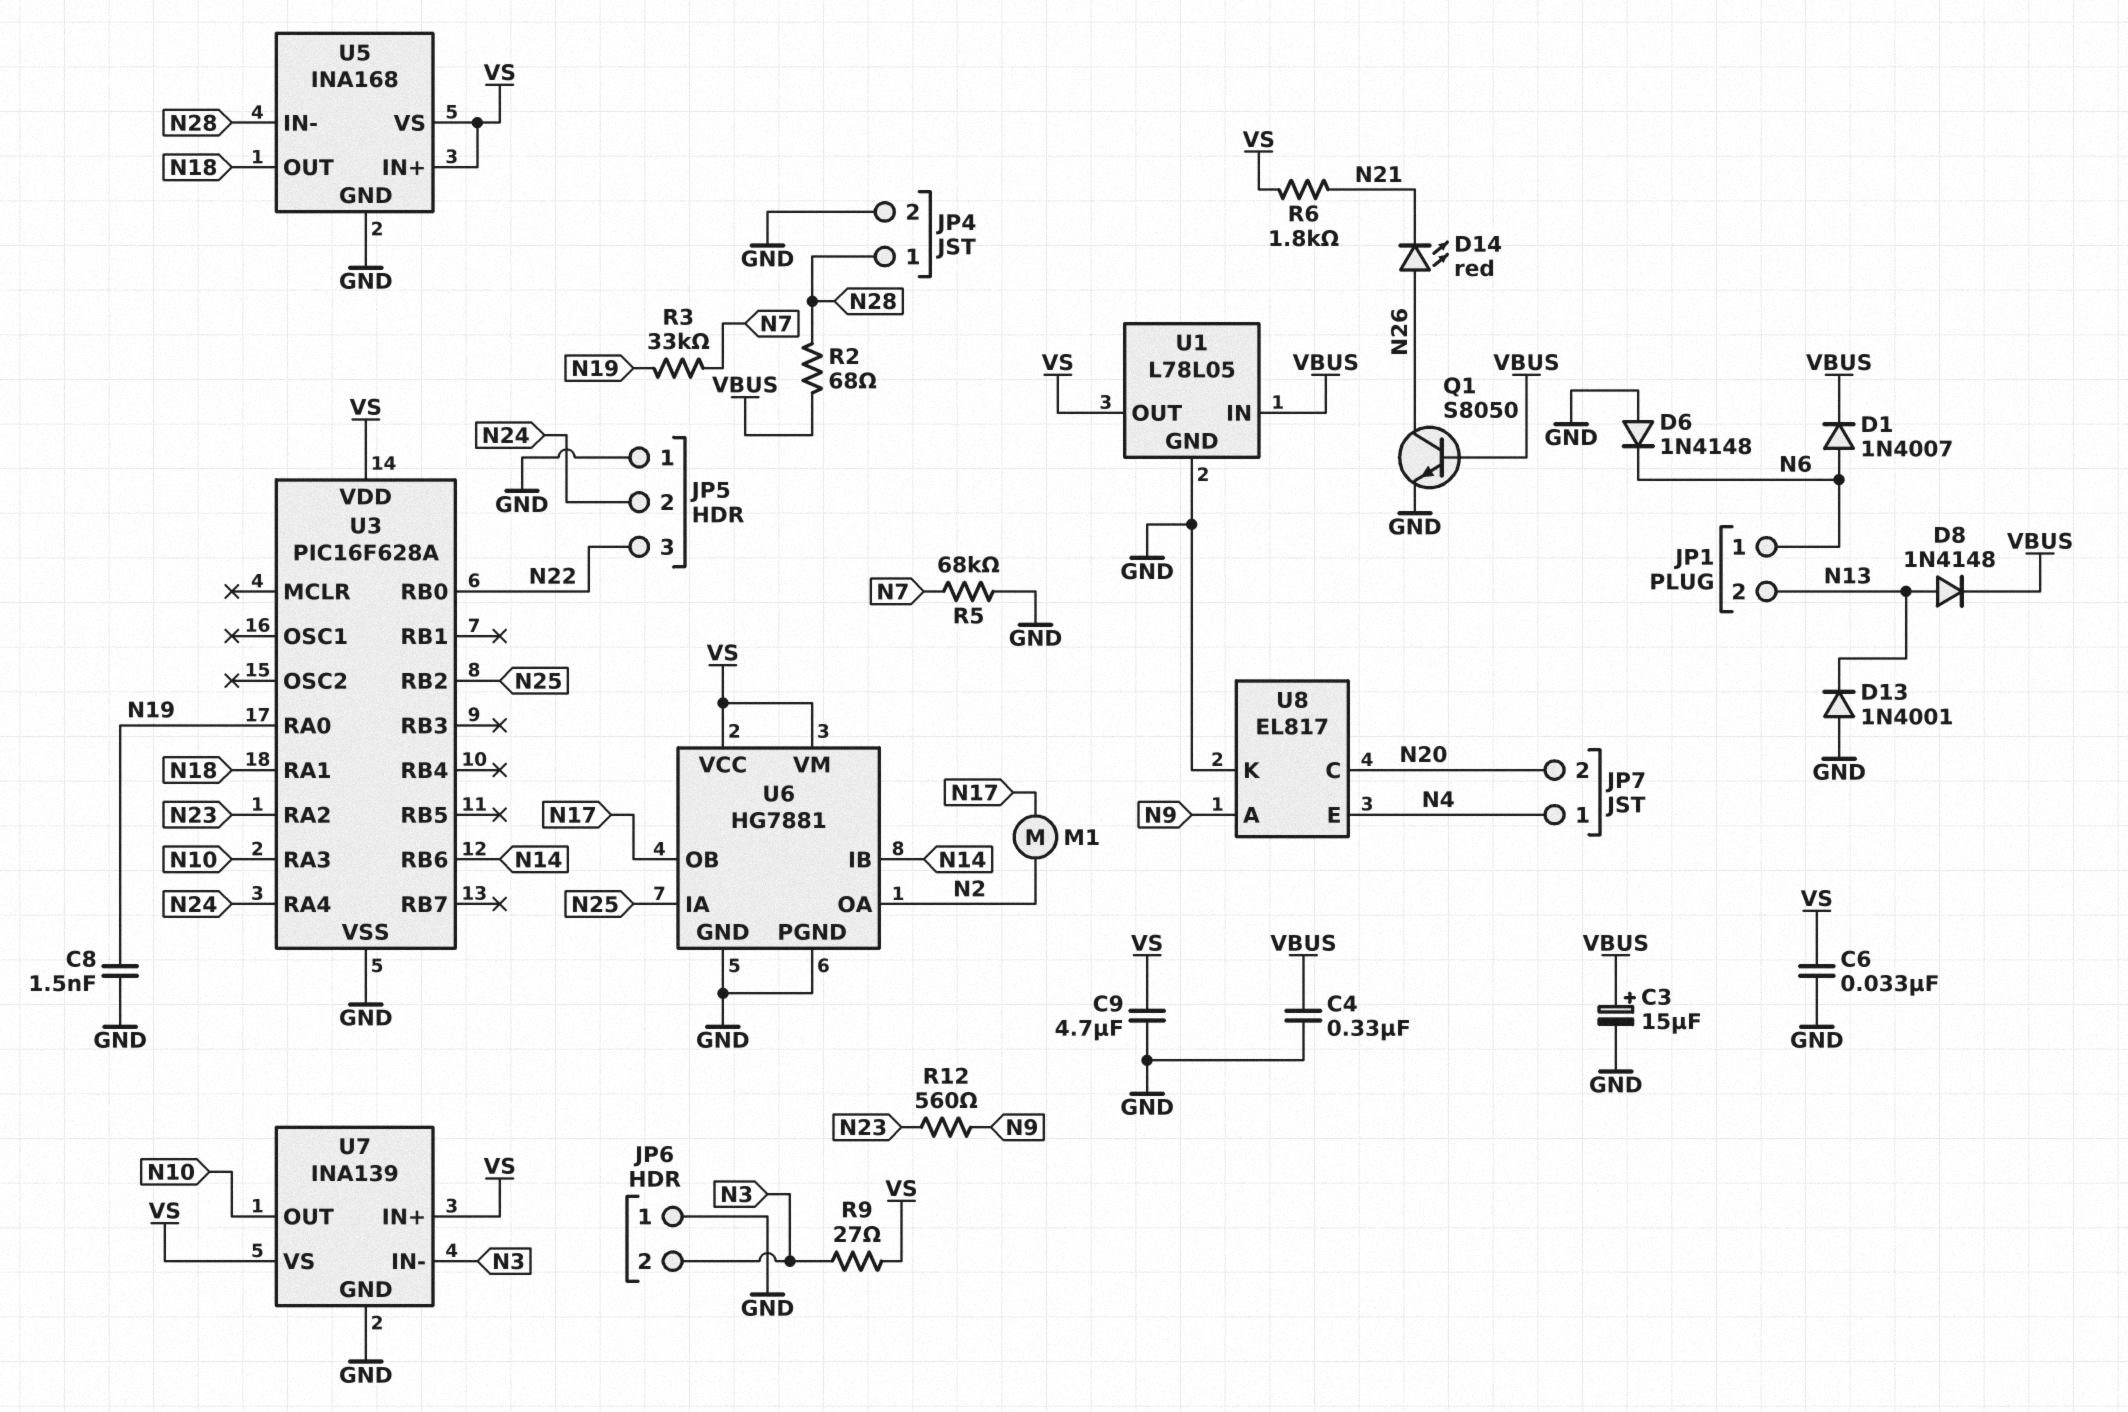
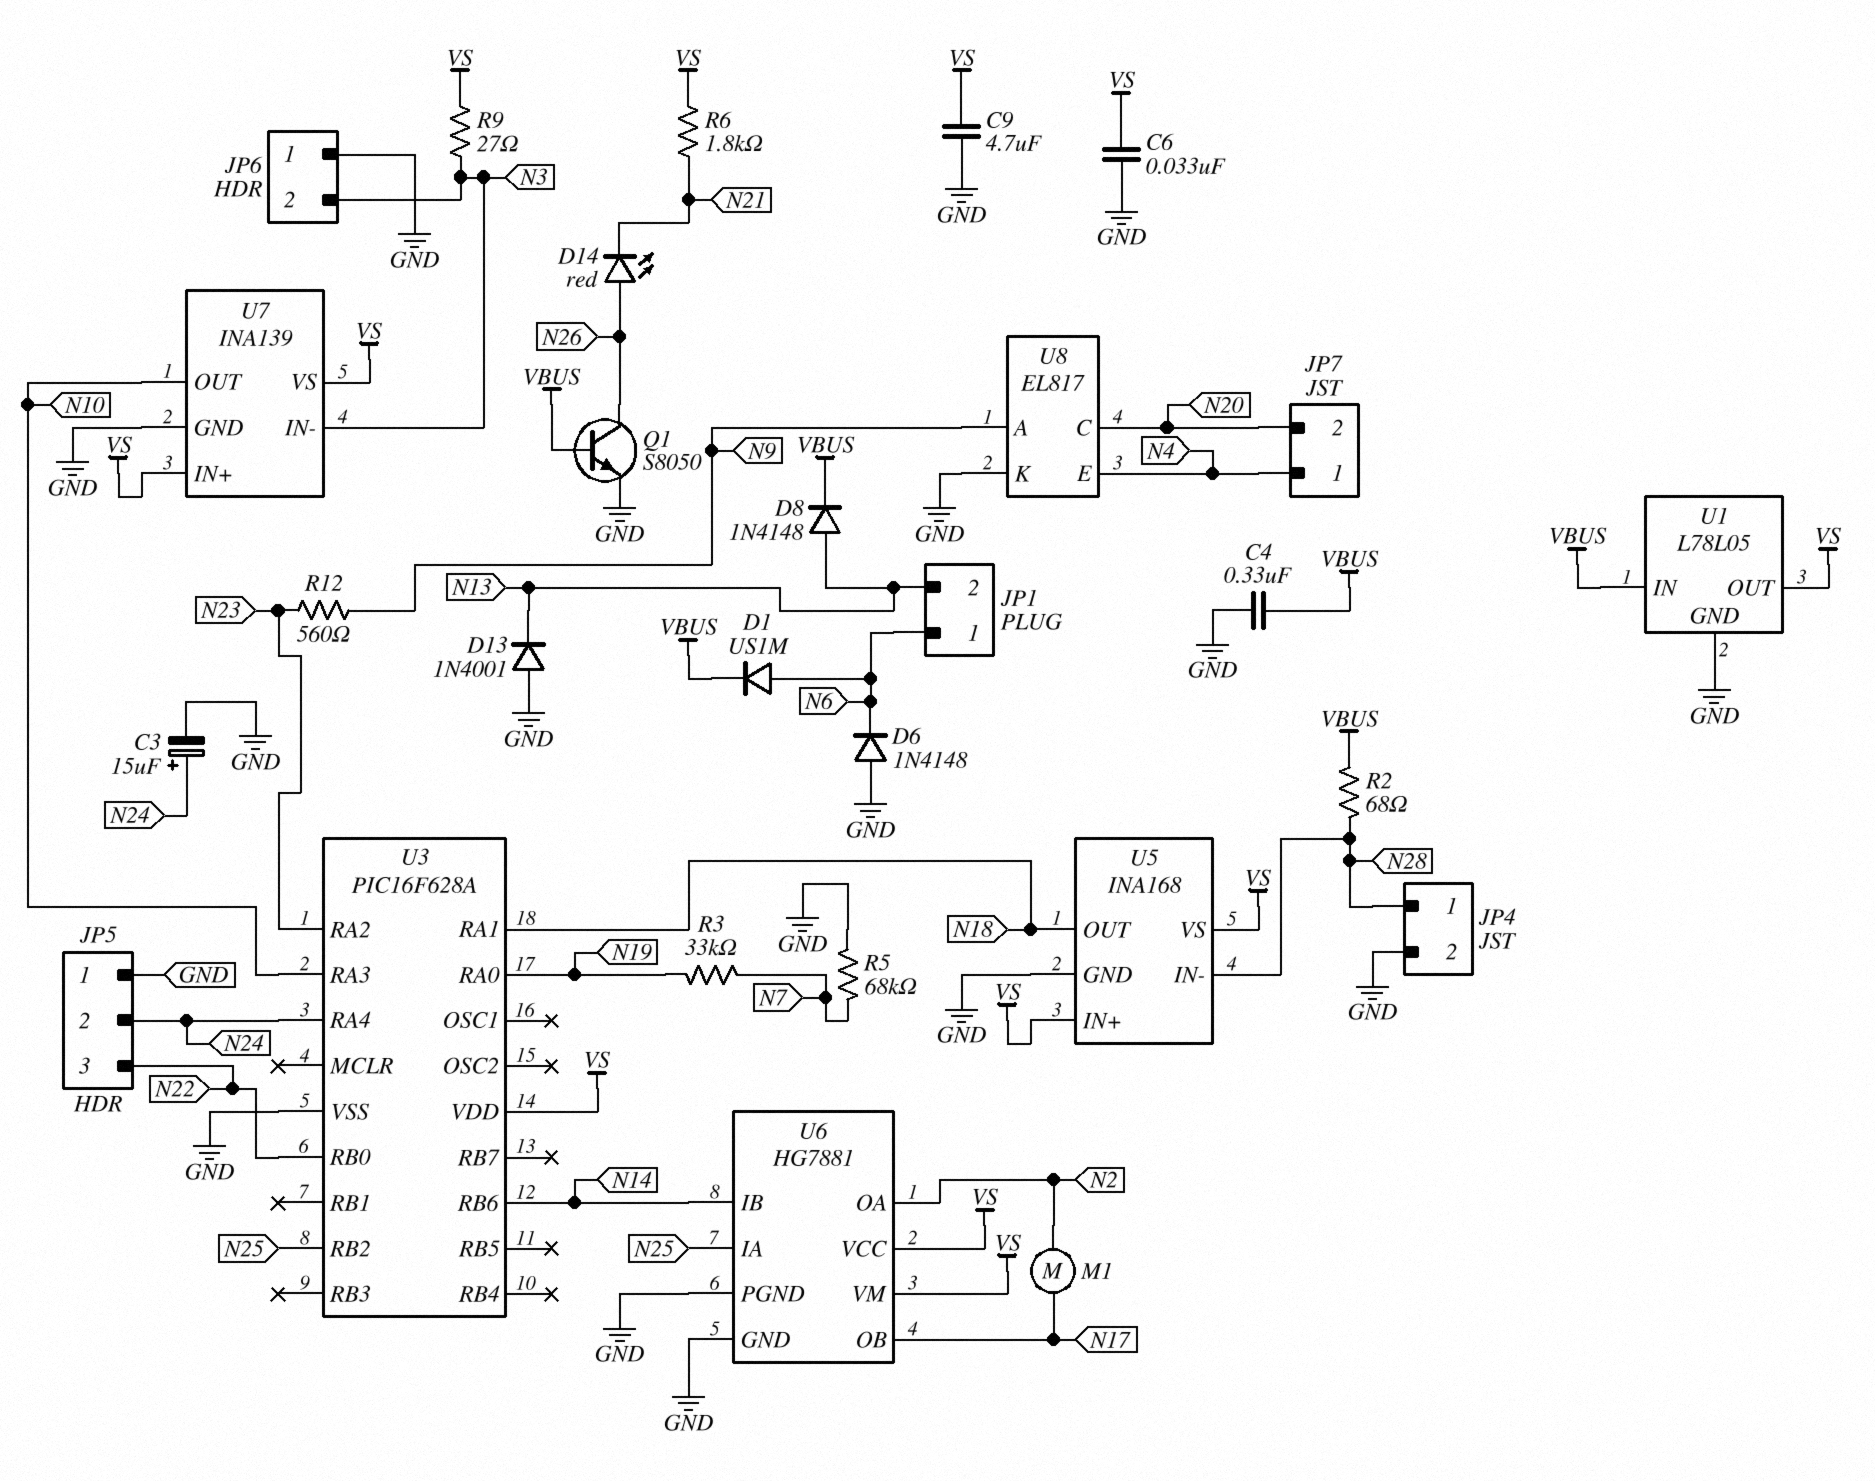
C3: 15uF (plus VBUS, minus GND) -> 15uF (plus N24, minus GND)
C8: 1.5nF (GND, N19) -> none
D1: diode 1N4007 (A N6, K VBUS) -> diode US1M (A N6, K VBUS)

